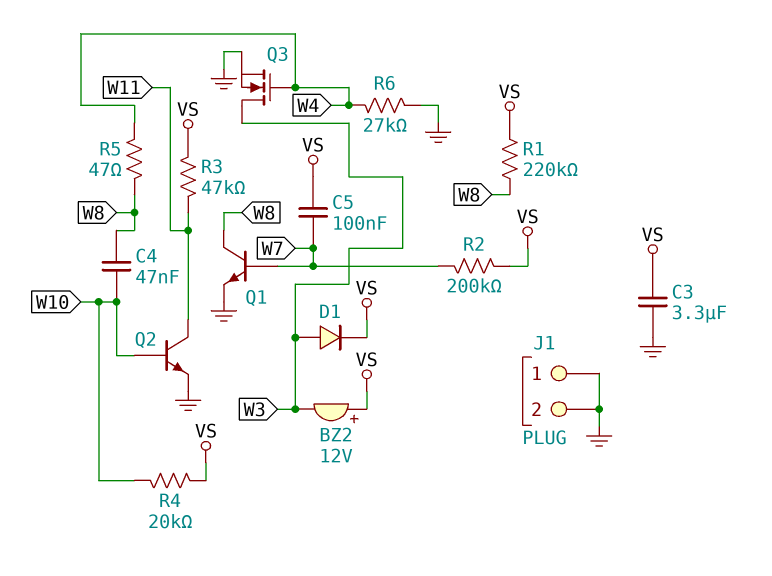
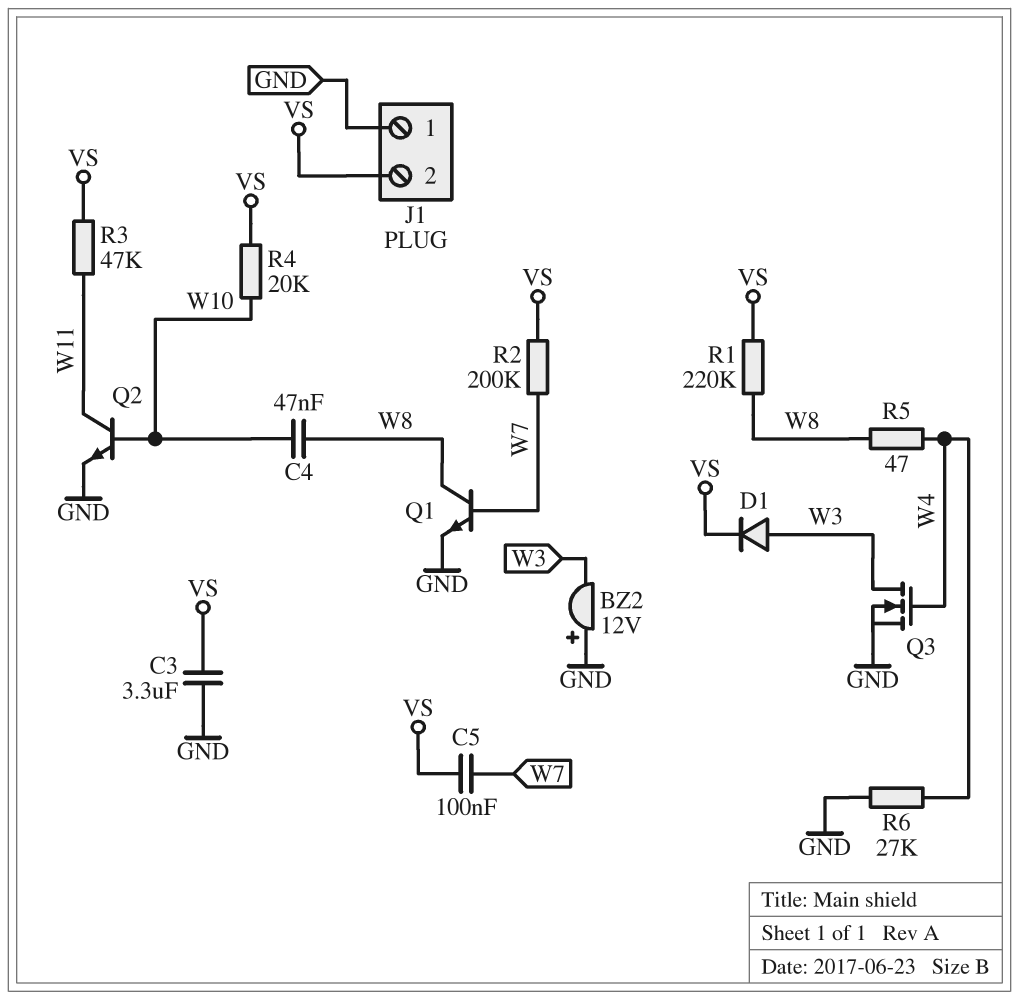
BZ2: buzzer 12V (plus VS, minus W3) -> buzzer 12V (plus GND, minus W3)
J1 pin 2: GND -> VS

